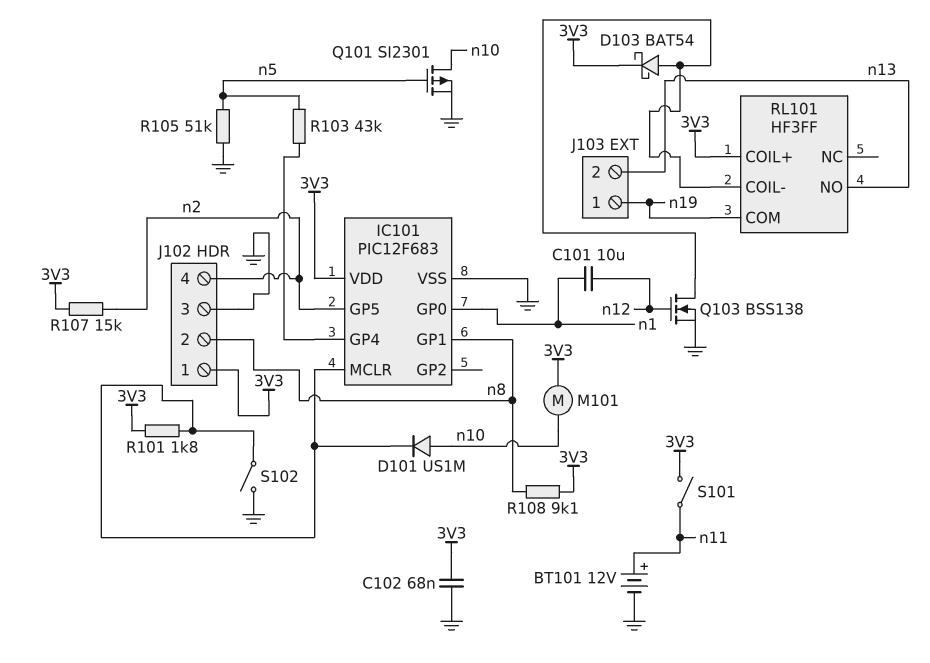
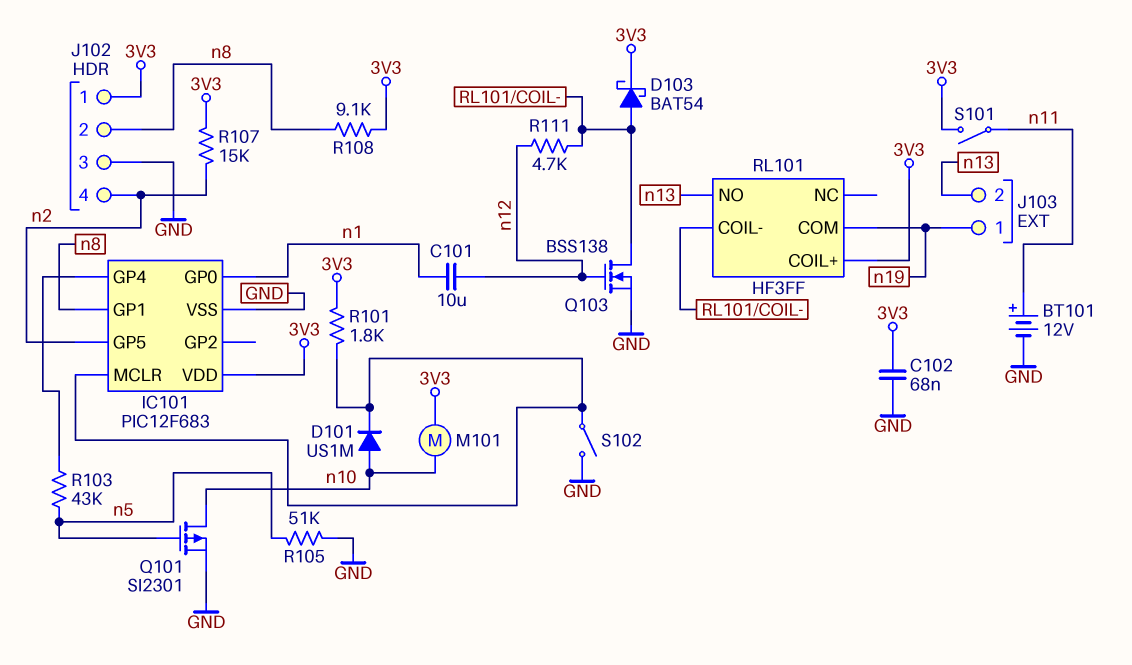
R111: none -> 4.7k (RL101/COIL-, n12)

